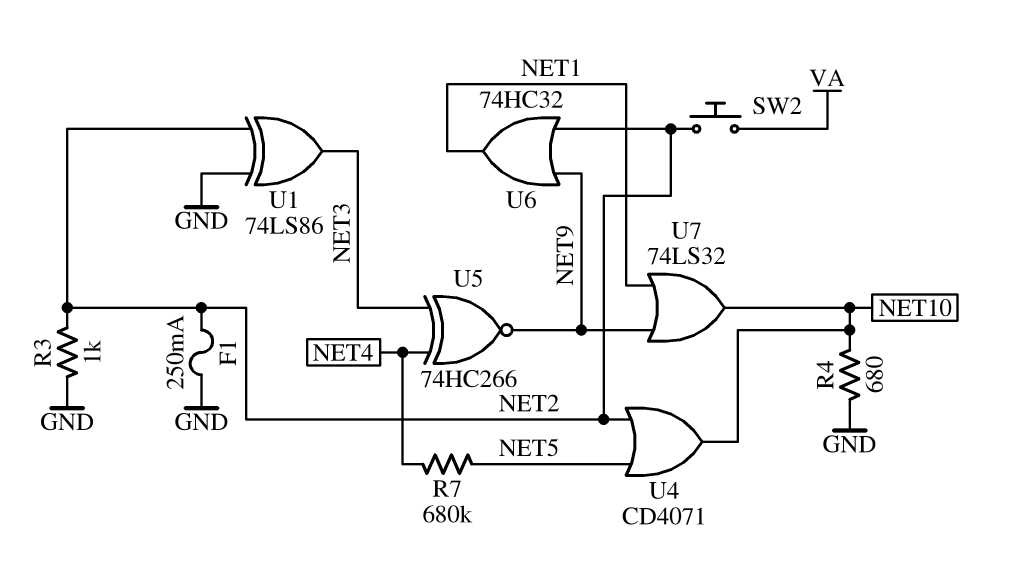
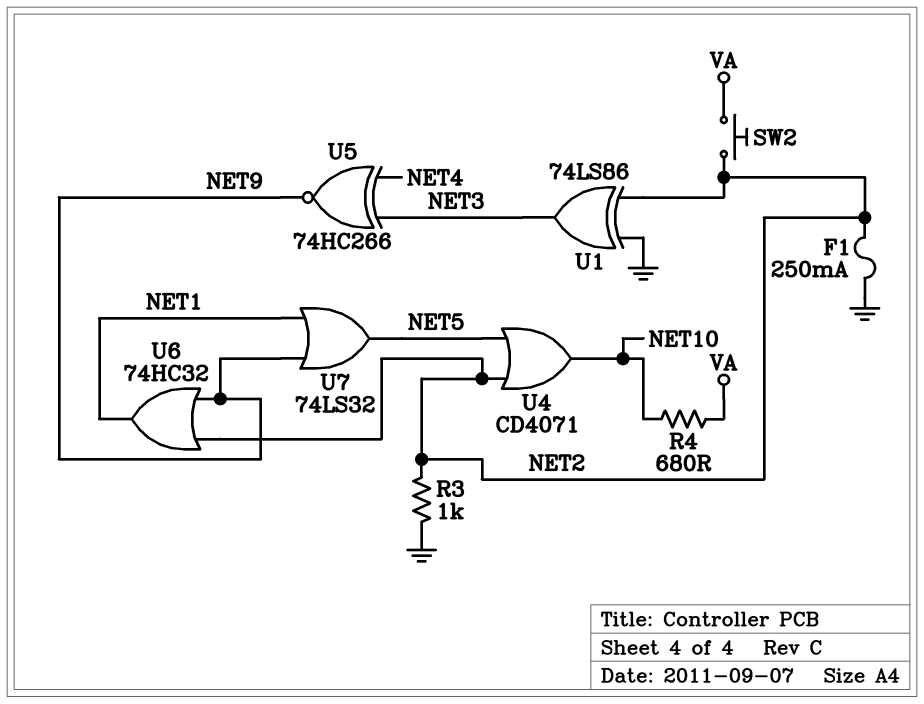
R4: 680 (GND, NET10) -> 680 (NET10, VA)
R7: 680k (NET4, NET5) -> none
U7: OR 74LS32 (in NET1, in NET9, out NET10) -> OR 74LS32 (in NET1, in NET9, out NET5)

